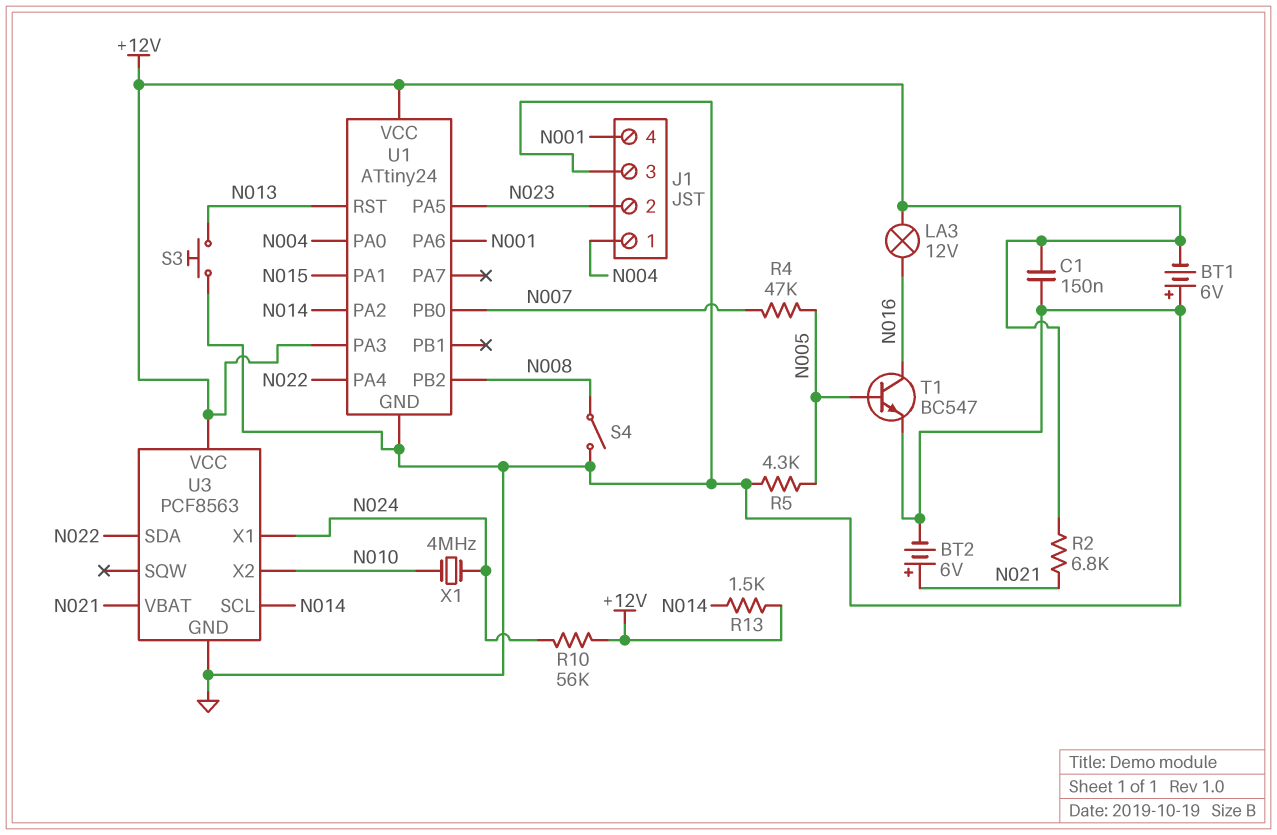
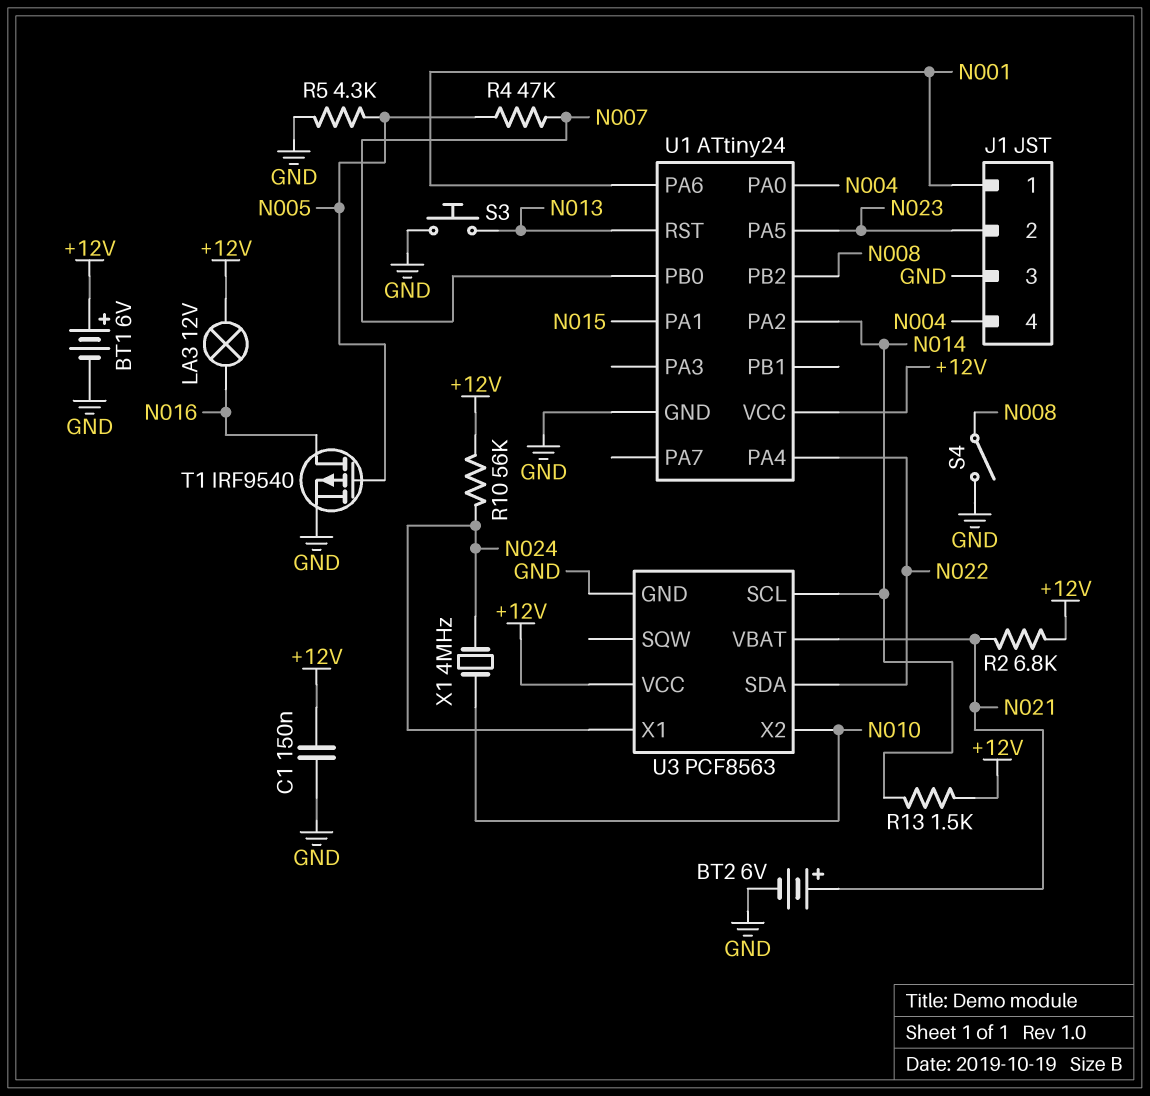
BT1: 6V (plus GND, minus +12V) -> 6V (plus +12V, minus GND)
J1 pin 1: N004 -> N001
J1 pin 4: N001 -> N004
T1: NPN BC547 (B N005, C N016, E GND) -> PMOS IRF9540 (G N005, D N016, S GND)
U1 pin PA3: +12V -> none

